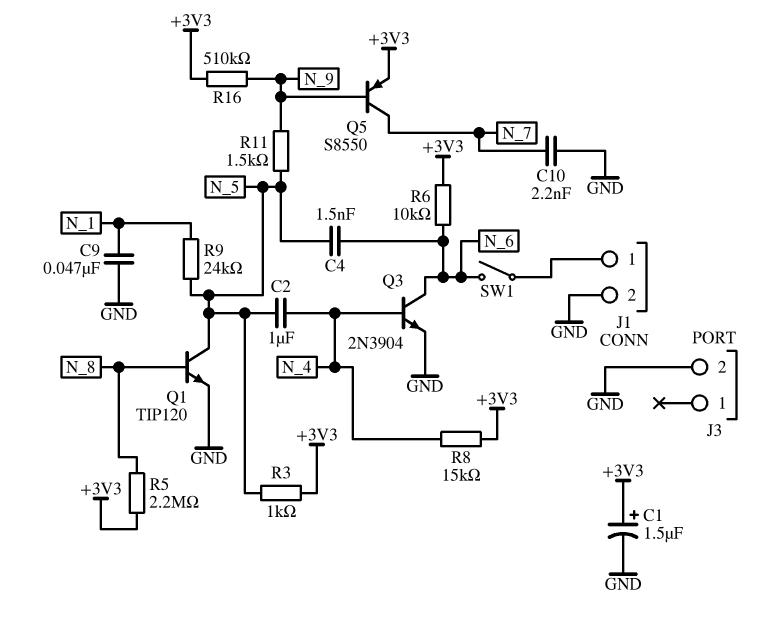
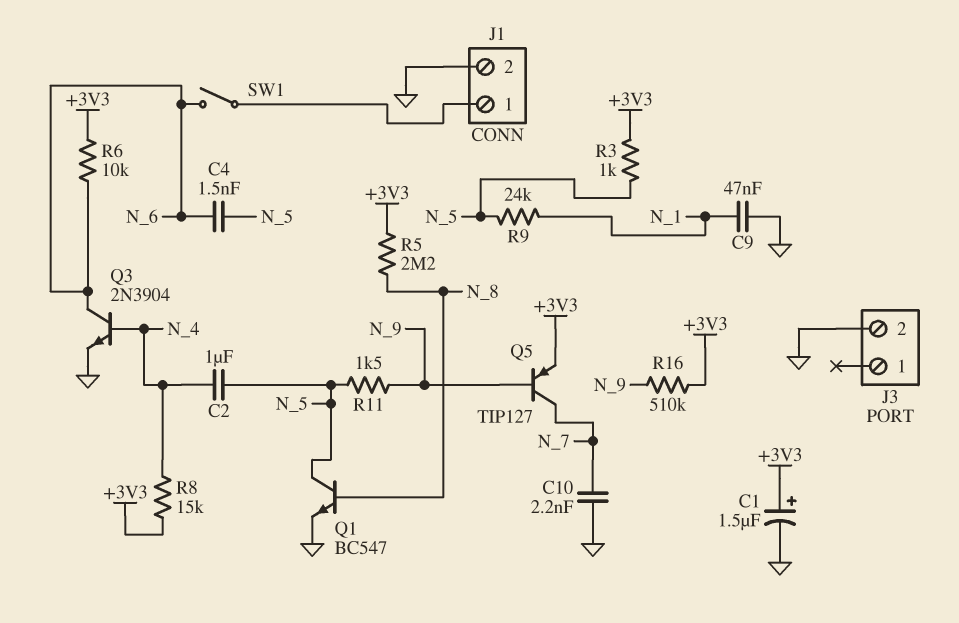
Q1: NPN TIP120 (B N_8, C N_5, E GND) -> NPN BC547 (B N_8, C N_5, E GND)
Q5: PNP S8550 (B N_9, C N_7, E +3V3) -> PNP TIP127 (B N_9, C N_7, E +3V3)

